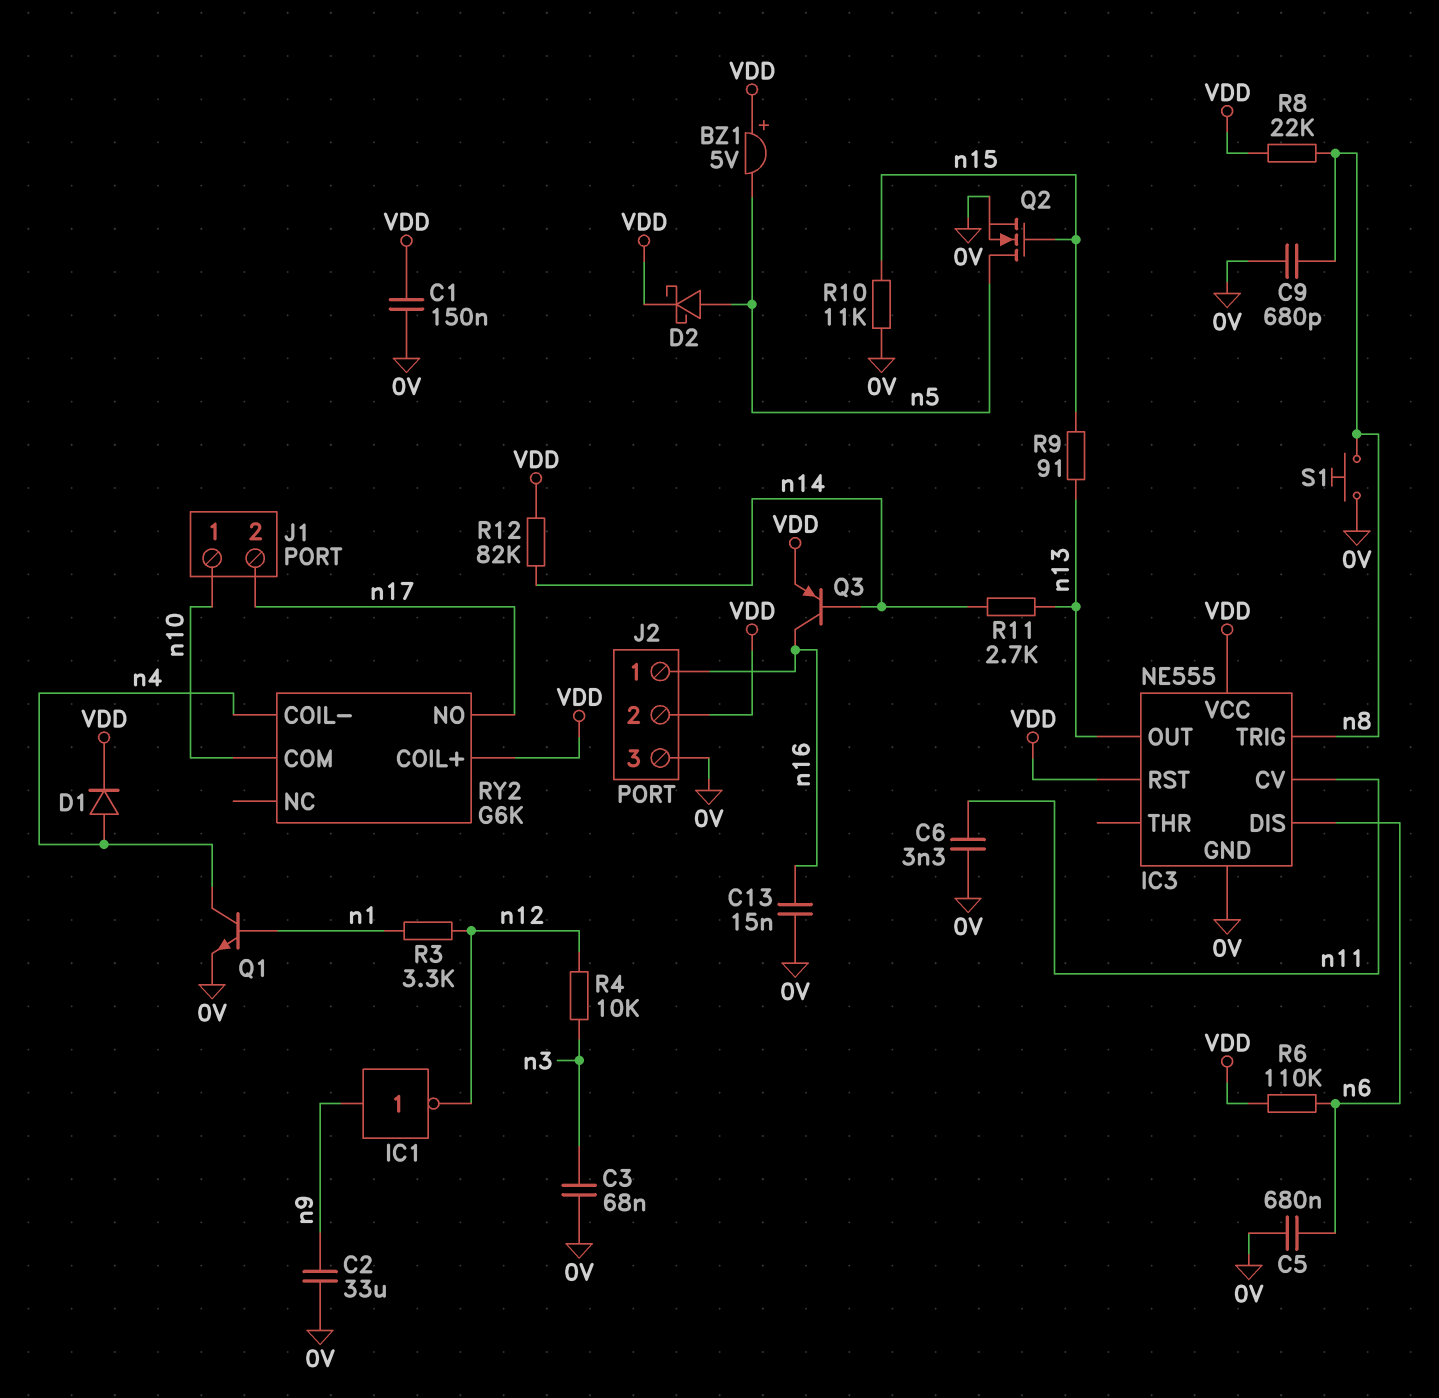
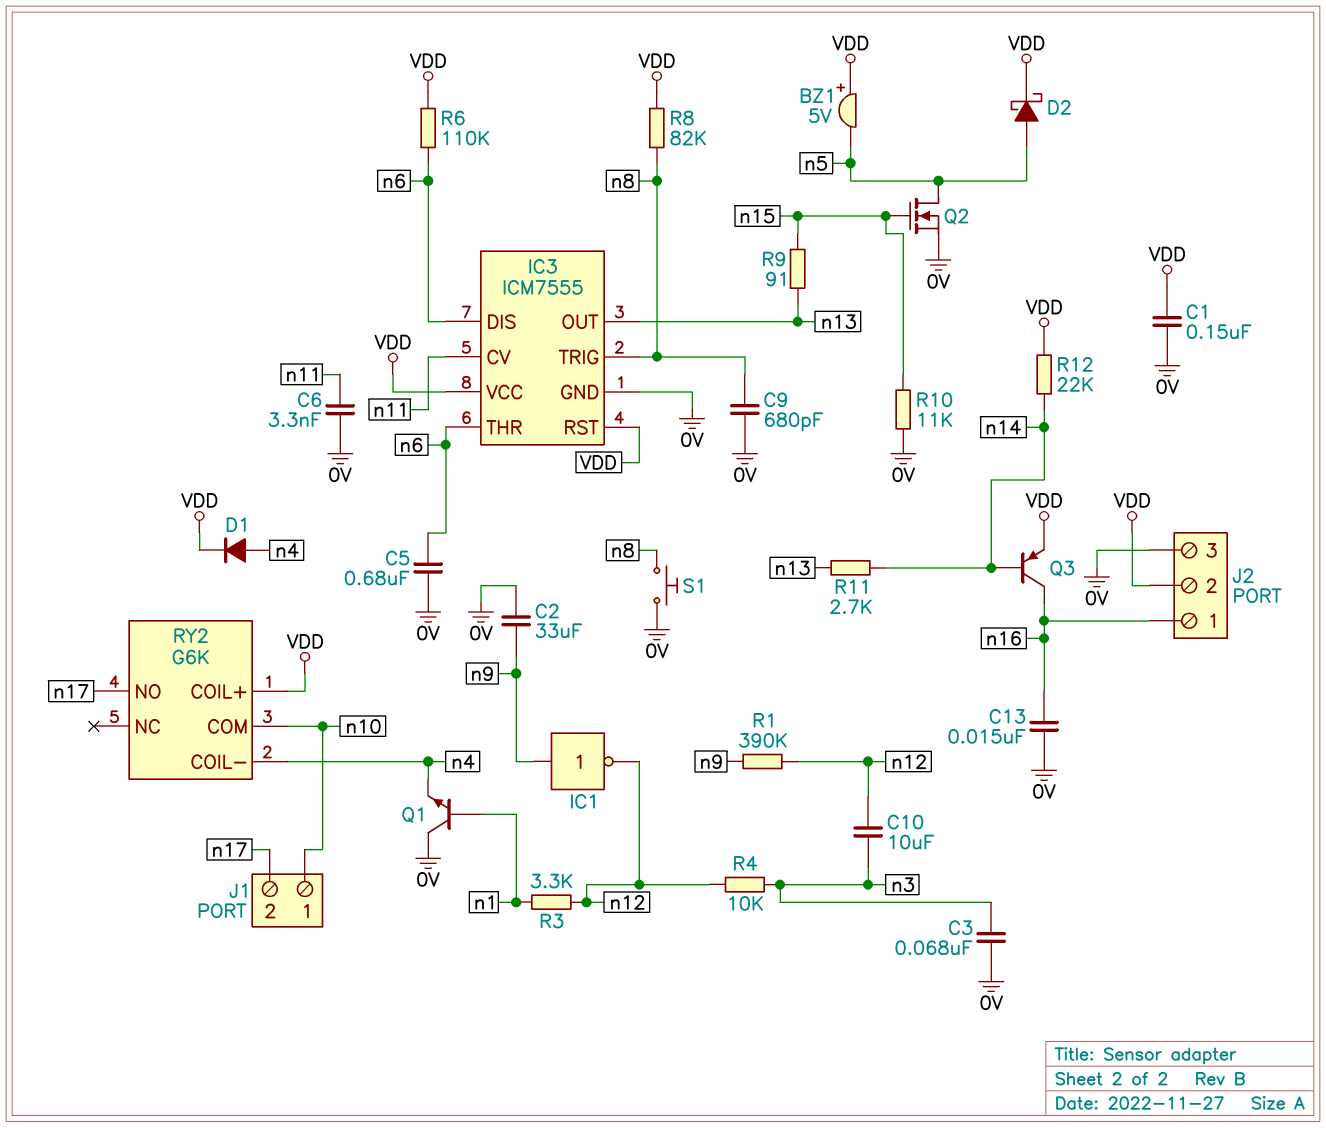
C10: none -> 10uF (n3, n12)
IC3: NE555 -> ICM7555
IC3 pin THR: none -> n6
Q1: NPN (B n1, C n4, E 0V) -> NPN (B n1, C 0V, E n4)
R1: none -> 390k (n9, n12)
R8: 22k (VDD, n8) -> 82k (VDD, n8)
R12: 82k (VDD, n14) -> 22k (VDD, n14)

